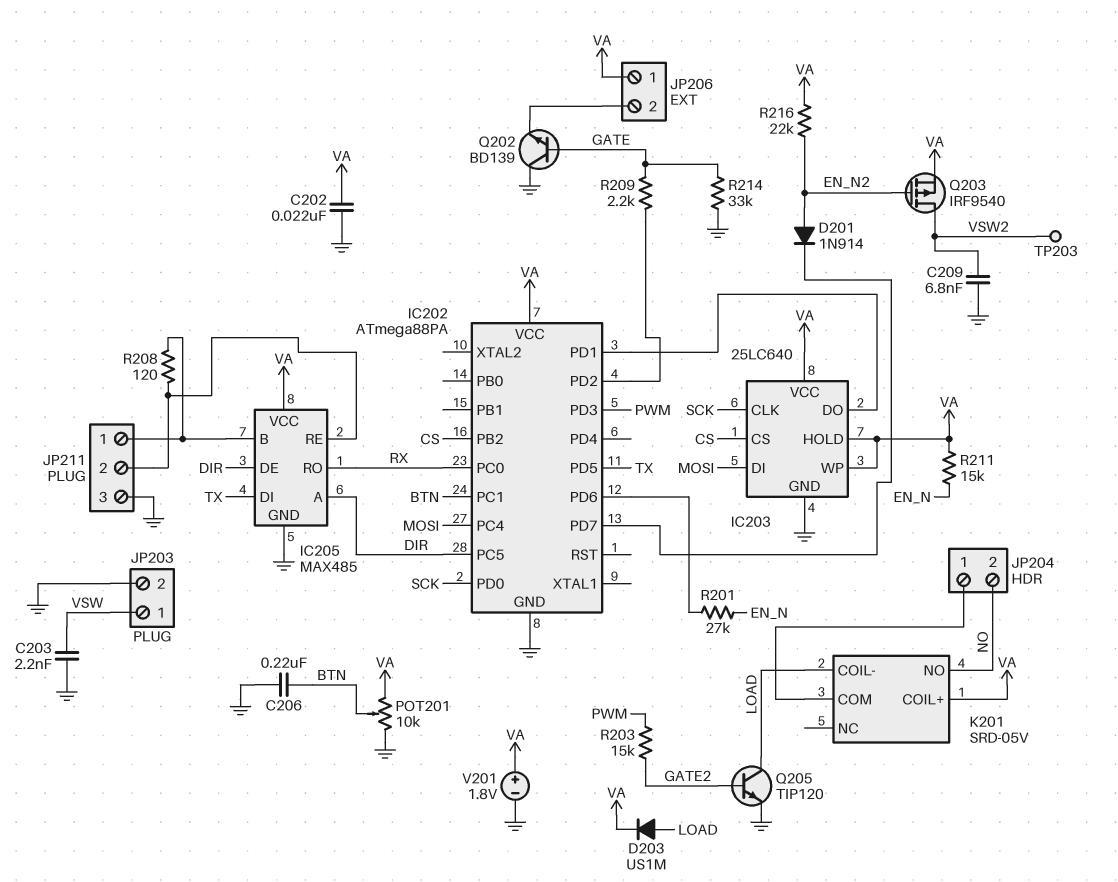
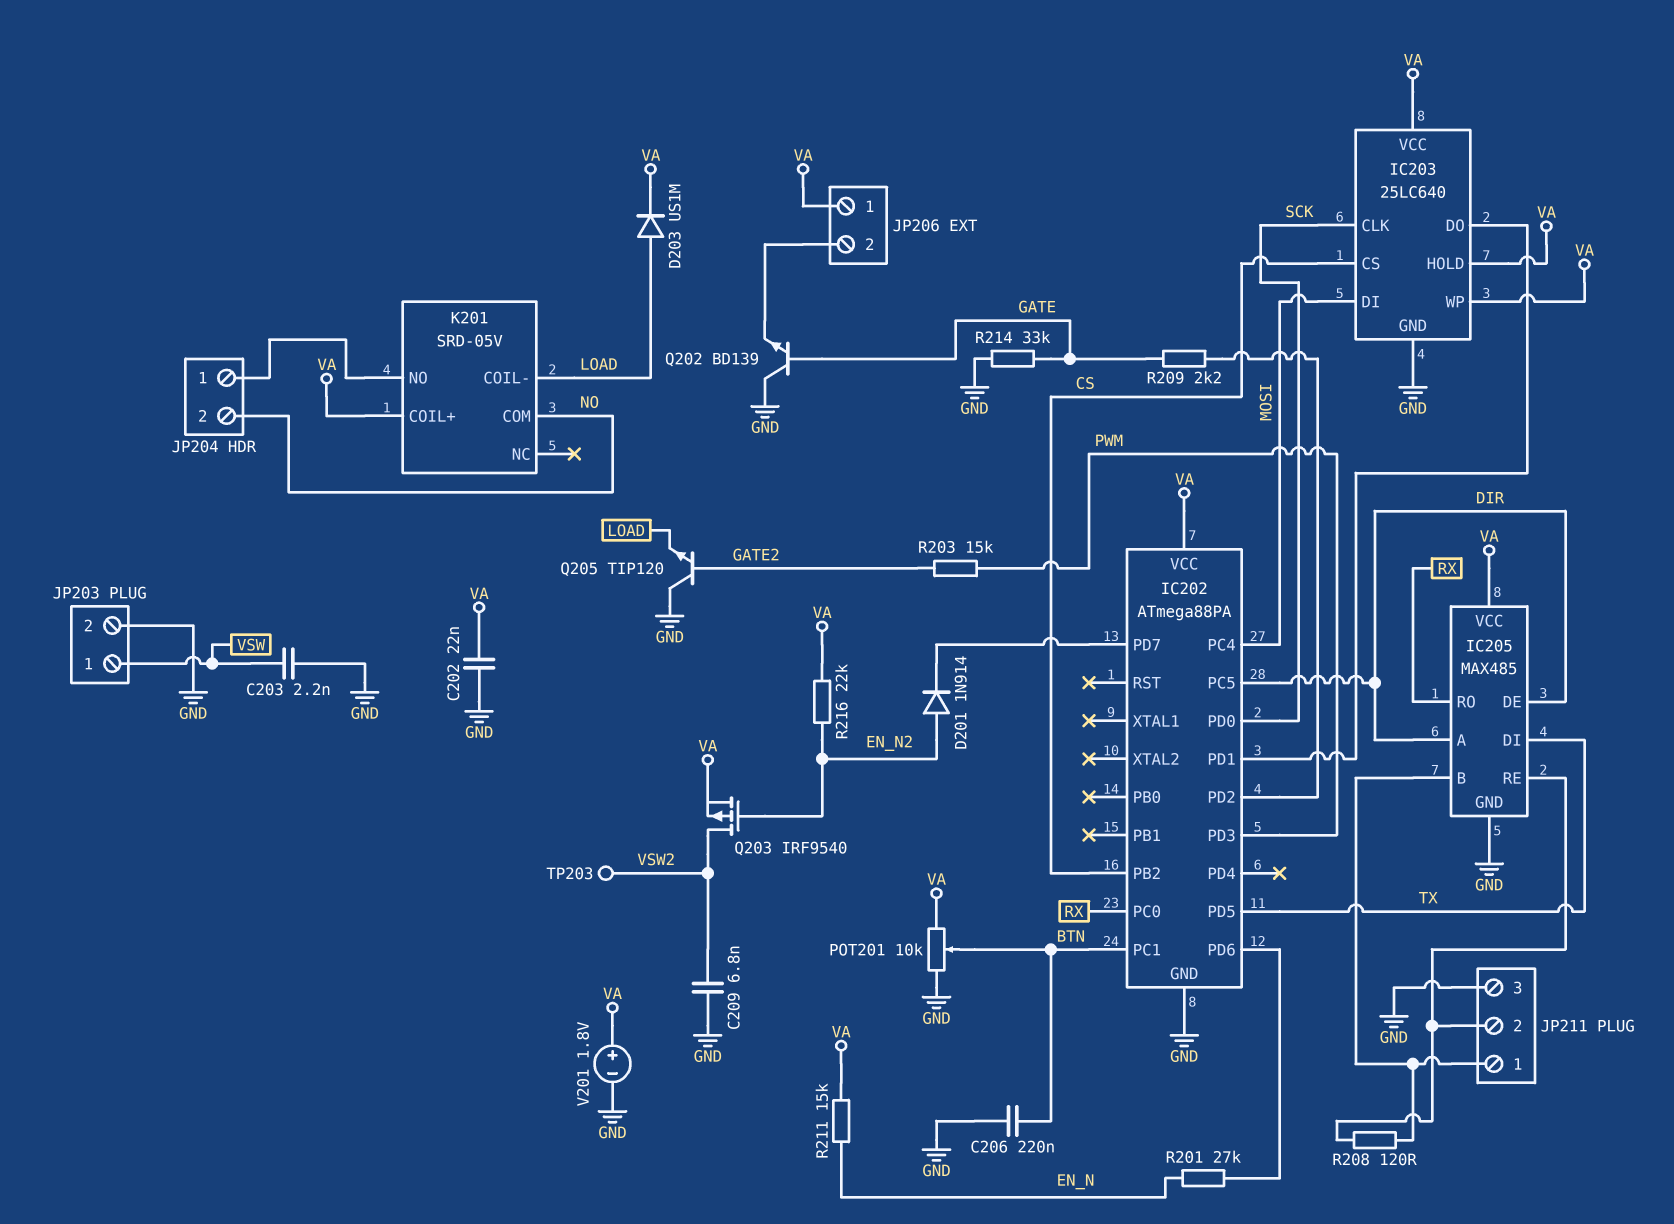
K201 pin COM: JP204/1 -> NO
K201 pin NO: NO -> JP204/1
Q205: NPN TIP120 (B GATE2, C LOAD, E GND) -> NPN TIP120 (B GATE2, C GND, E LOAD)

